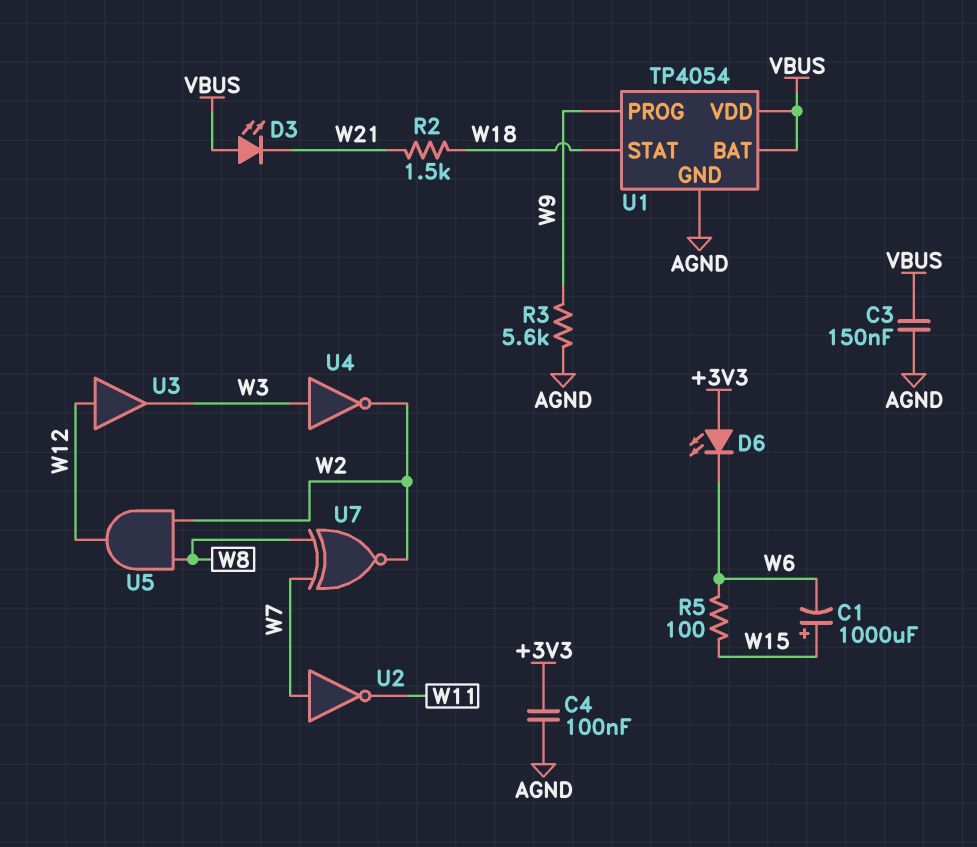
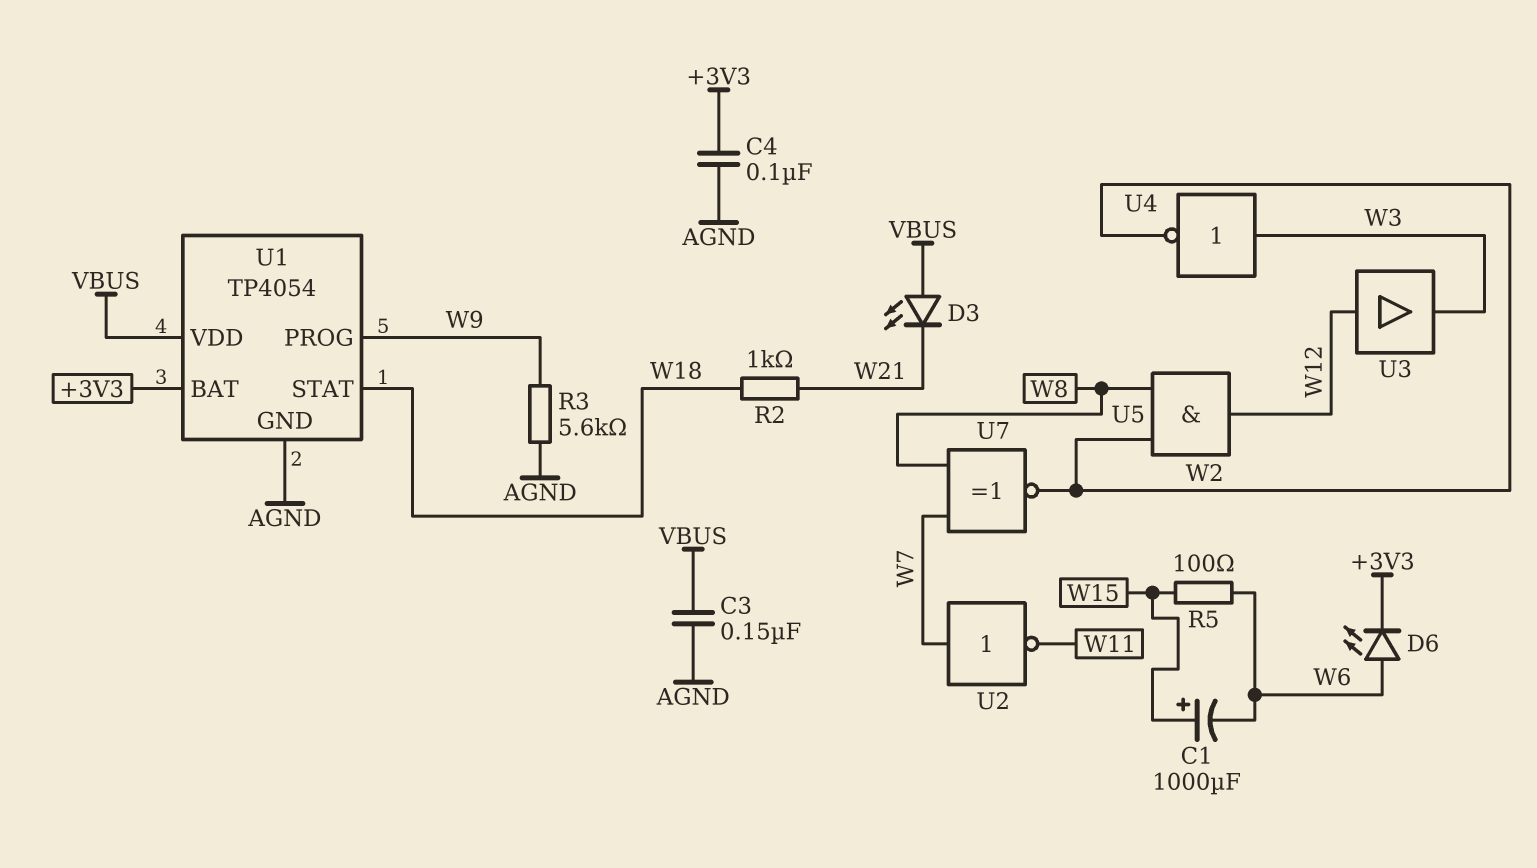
D6: LED (A +3V3, K W6) -> LED (A W6, K +3V3)
R2: 1.5k (W18, W21) -> 1k (W18, W21)
U1 pin BAT: VBUS -> +3V3

